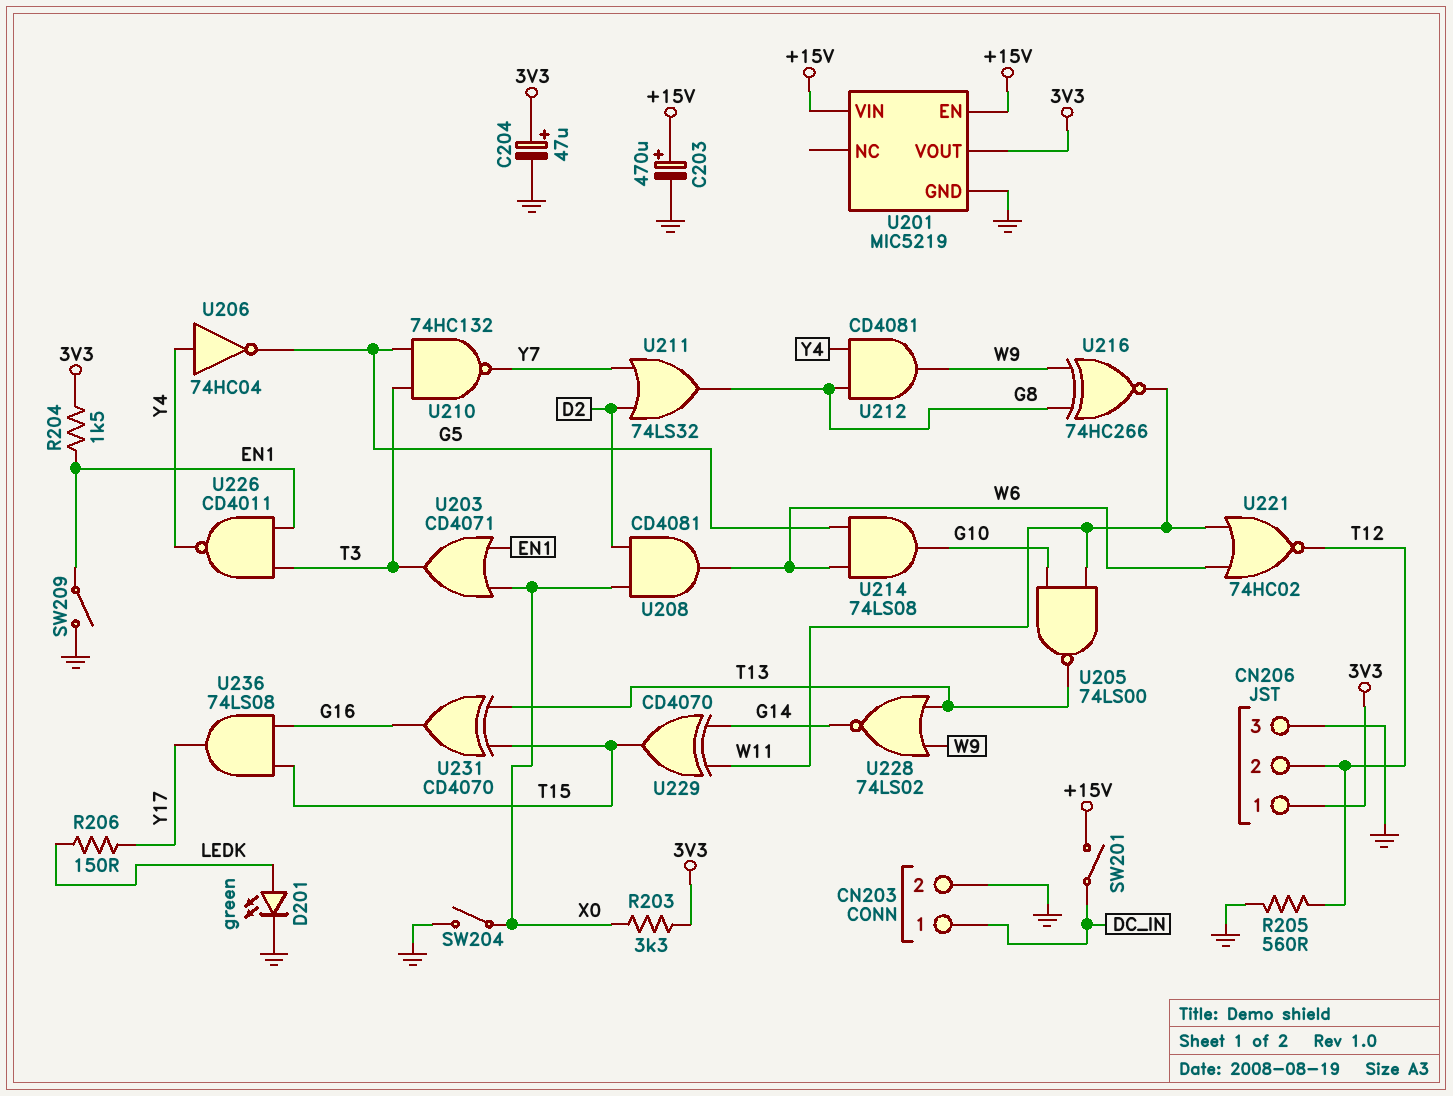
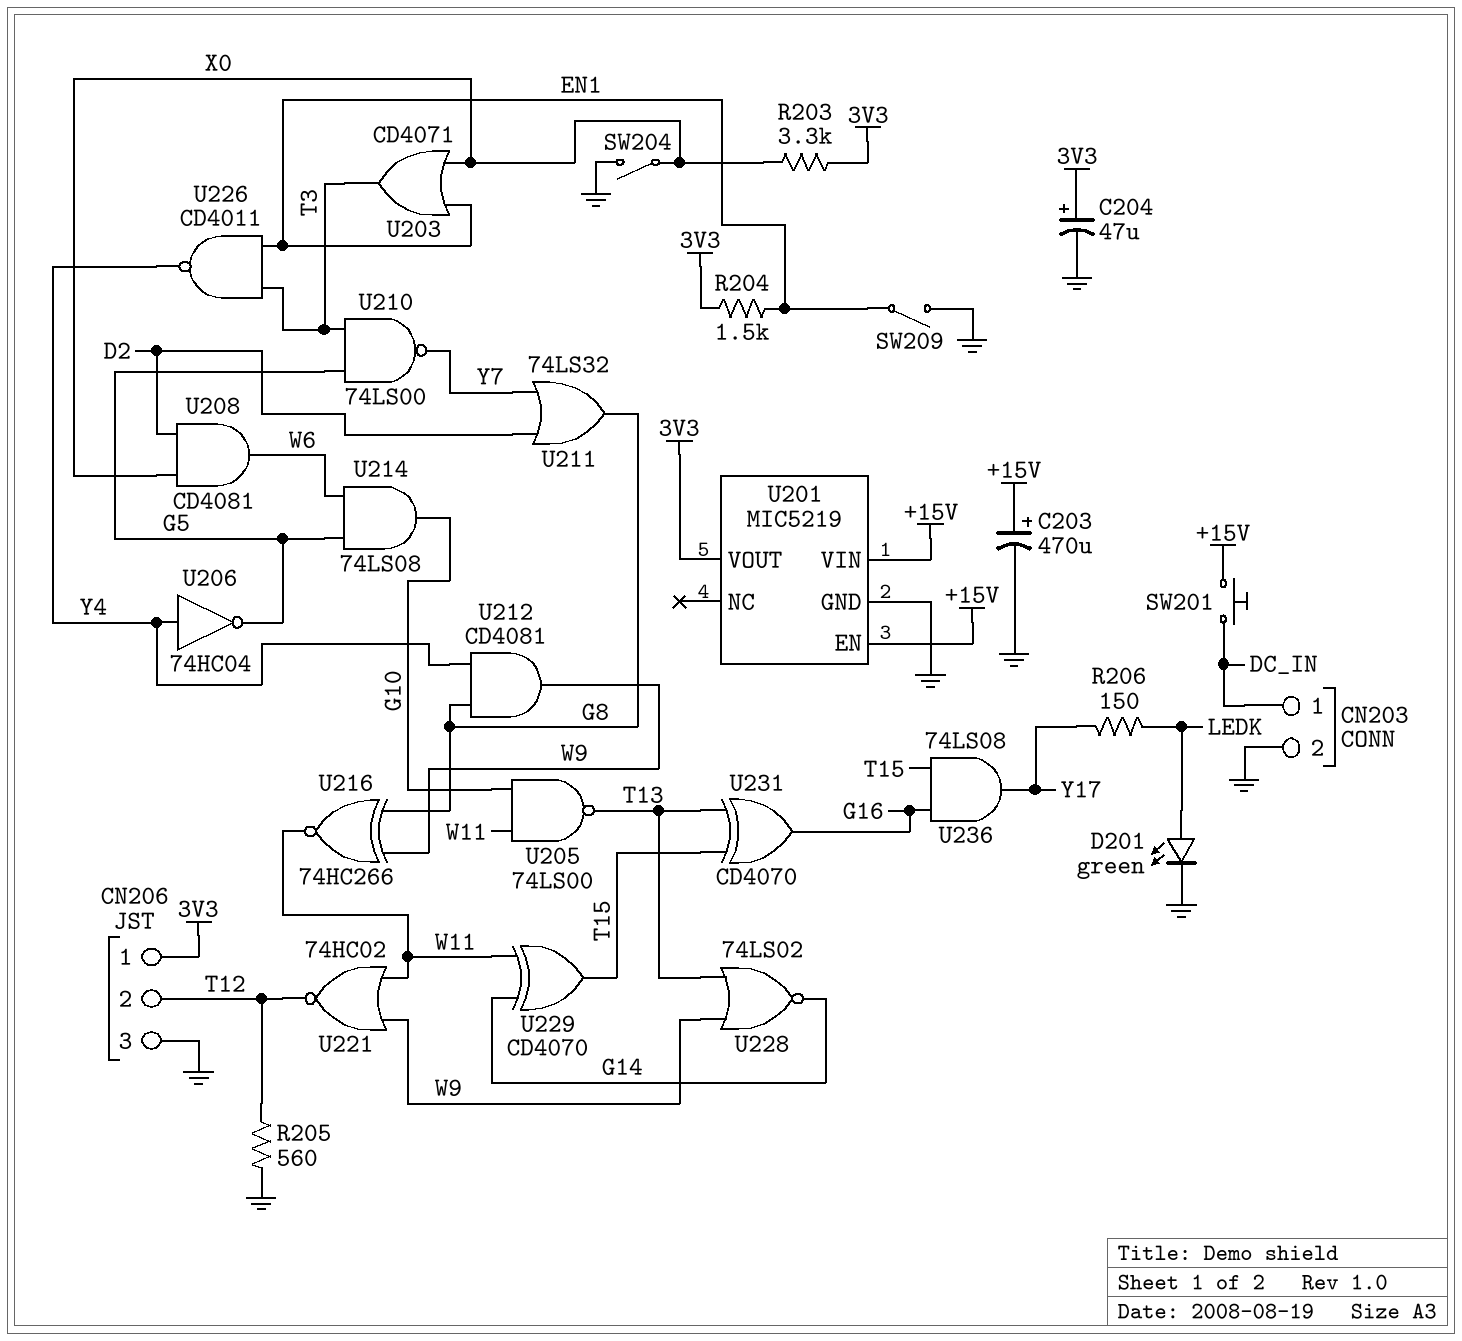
SW201: switch (+15V, DC_IN) -> button (+15V, DC_IN)
U210: NAND 74HC132 (in G5, in T3, out Y7) -> NAND 74LS00 (in G5, in T3, out Y7)
U221: NOR 74HC02 (in W6, in W11, out T12) -> NOR 74HC02 (in W9, in W11, out T12)

